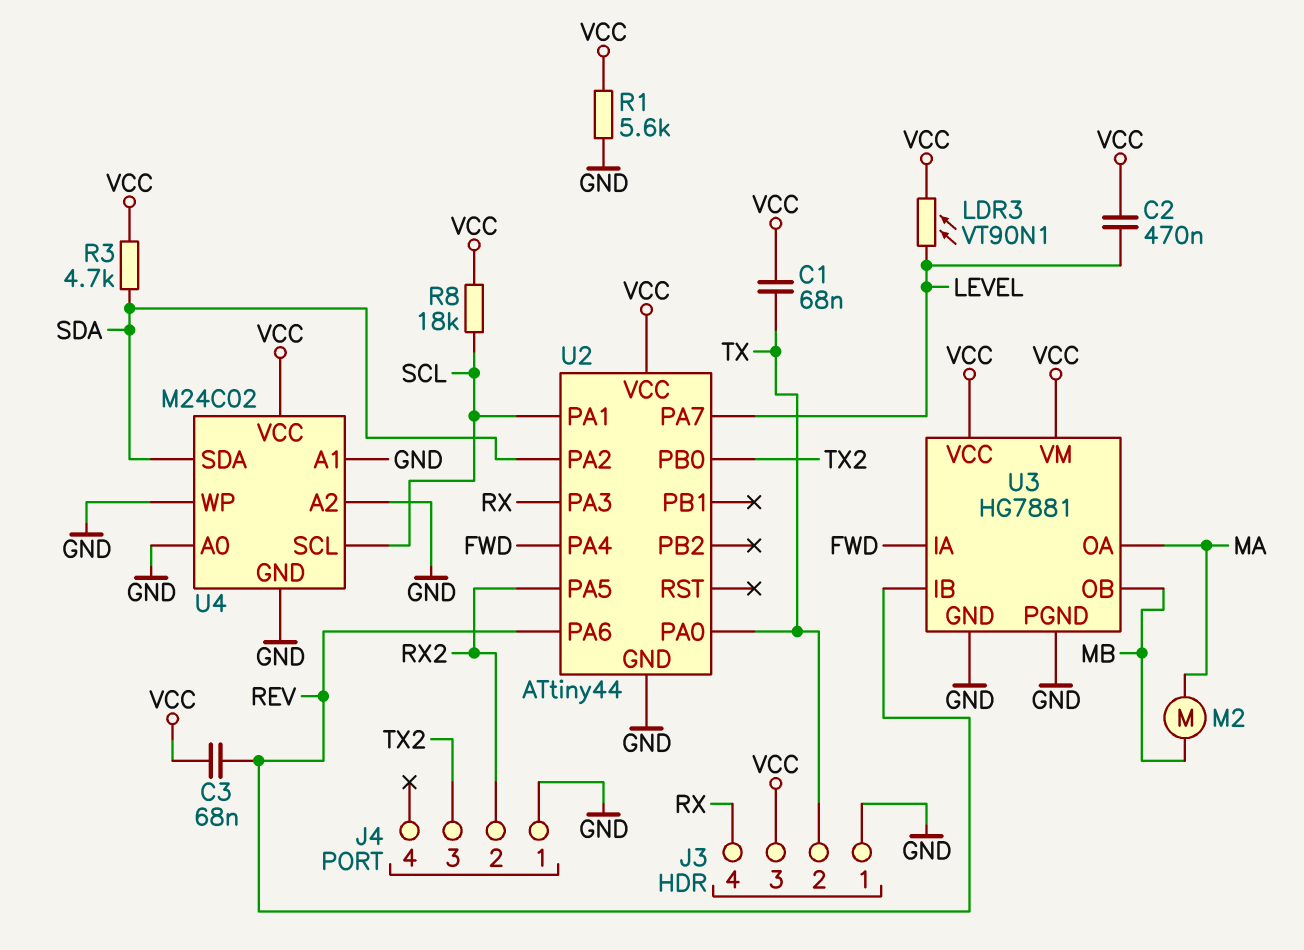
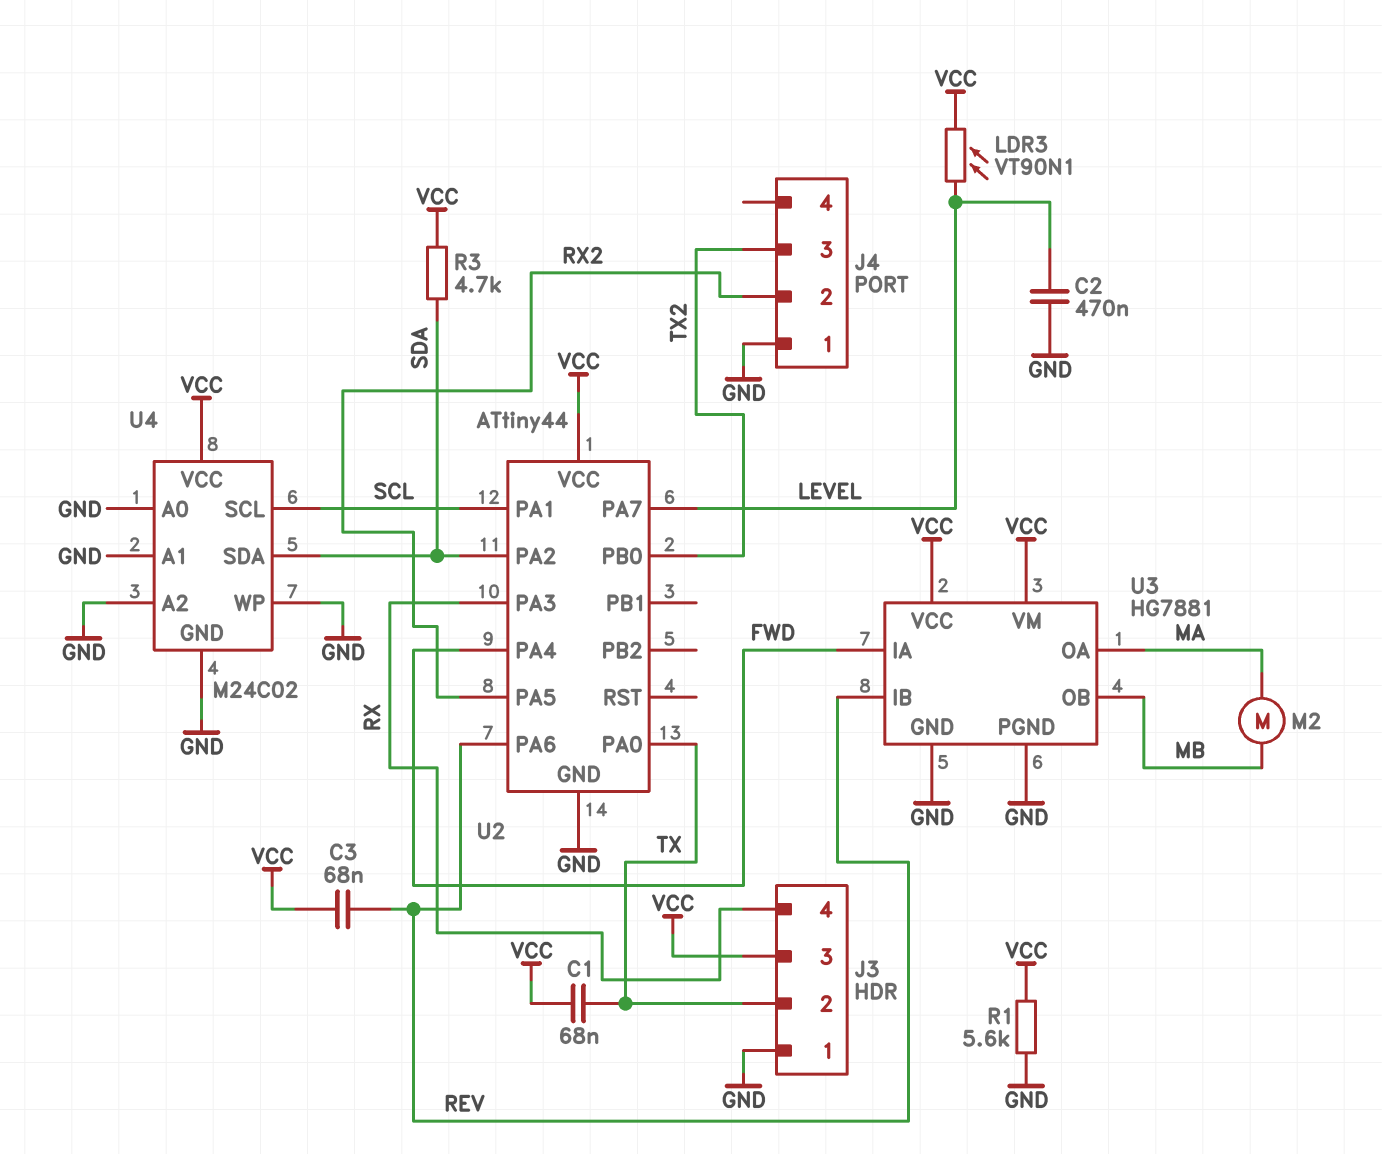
C2: 470nF (LEVEL, VCC) -> 470nF (GND, LEVEL)
R8: 18k (SCL, VCC) -> none

